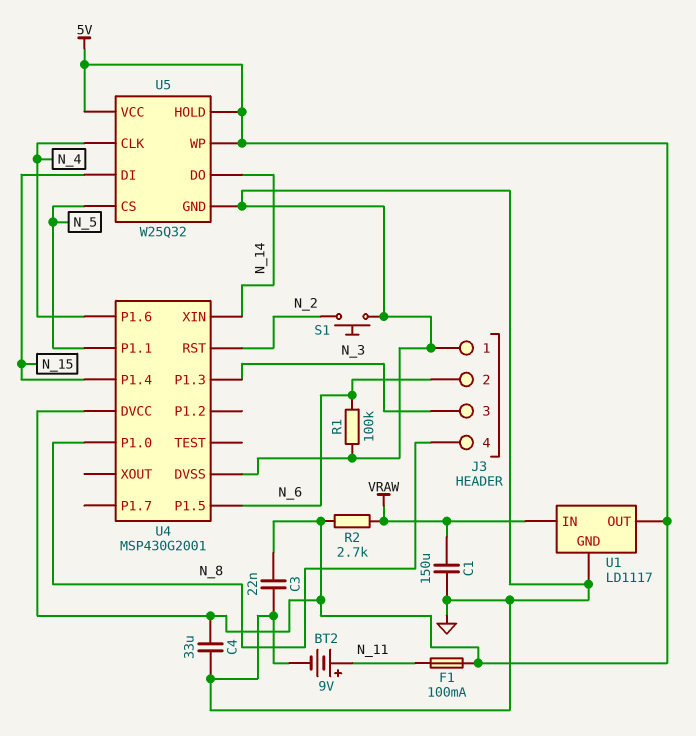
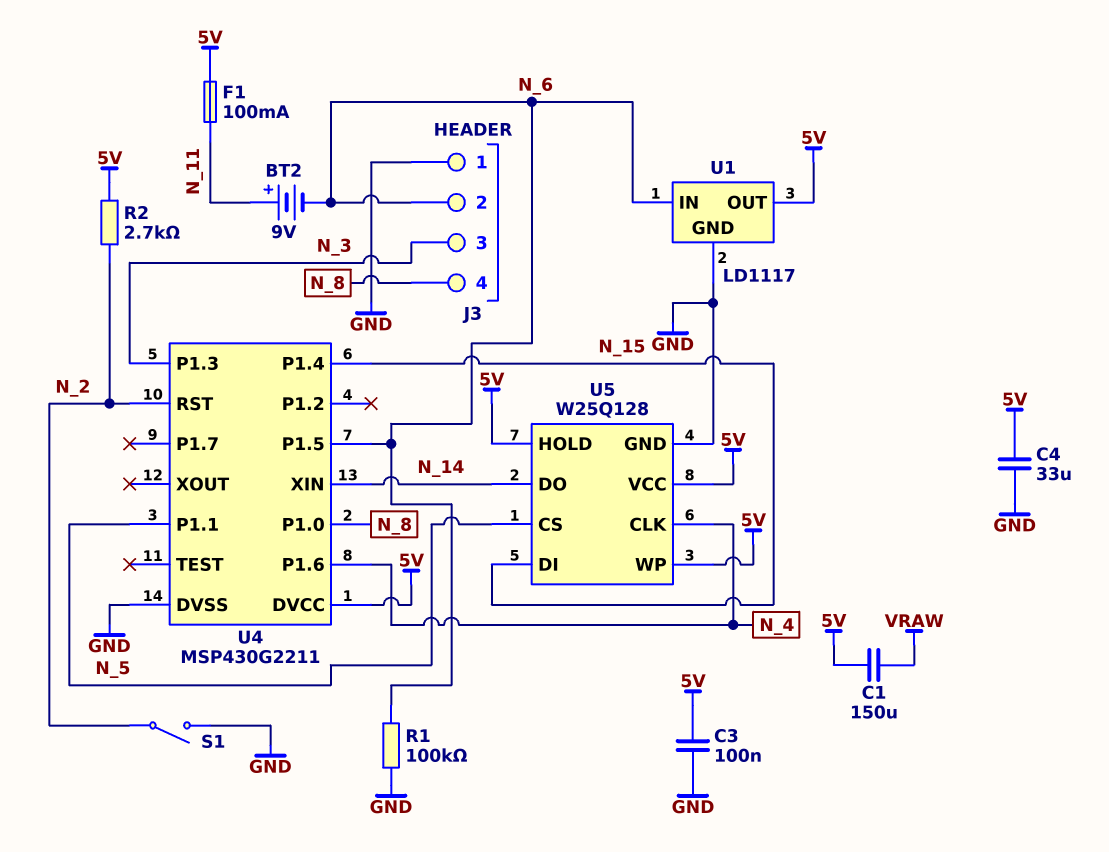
BT2: 9V (plus N_11, minus GND) -> 9V (plus N_11, minus N_6)
C1: 150uF (GND, VRAW) -> 150uF (5V, VRAW)
C3: 22nF (5V, GND) -> 100nF (5V, GND)
R2: 2.7k (5V, VRAW) -> 2.7k (5V, N_2)
S1: button (GND, N_2) -> switch (GND, N_2)
U1 pin IN: VRAW -> N_6
U4: MSP430G2001 -> MSP430G2211
U5: W25Q32 -> W25Q128

